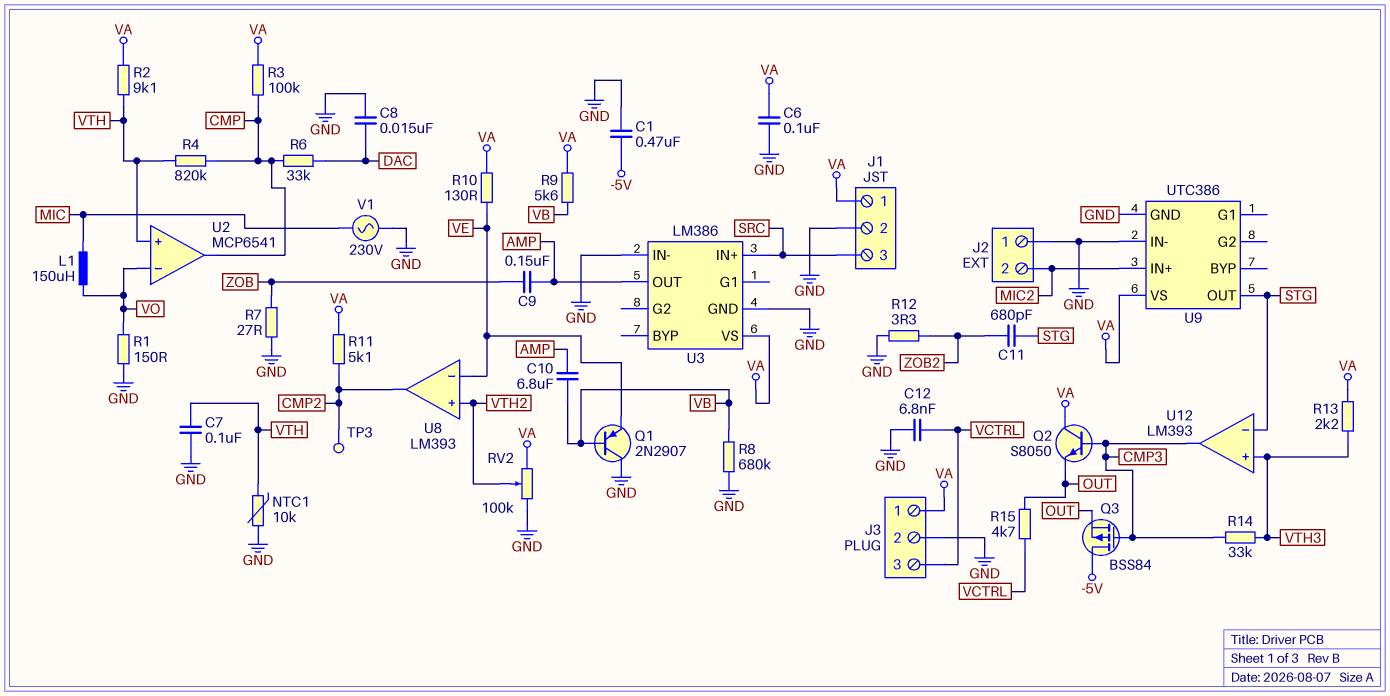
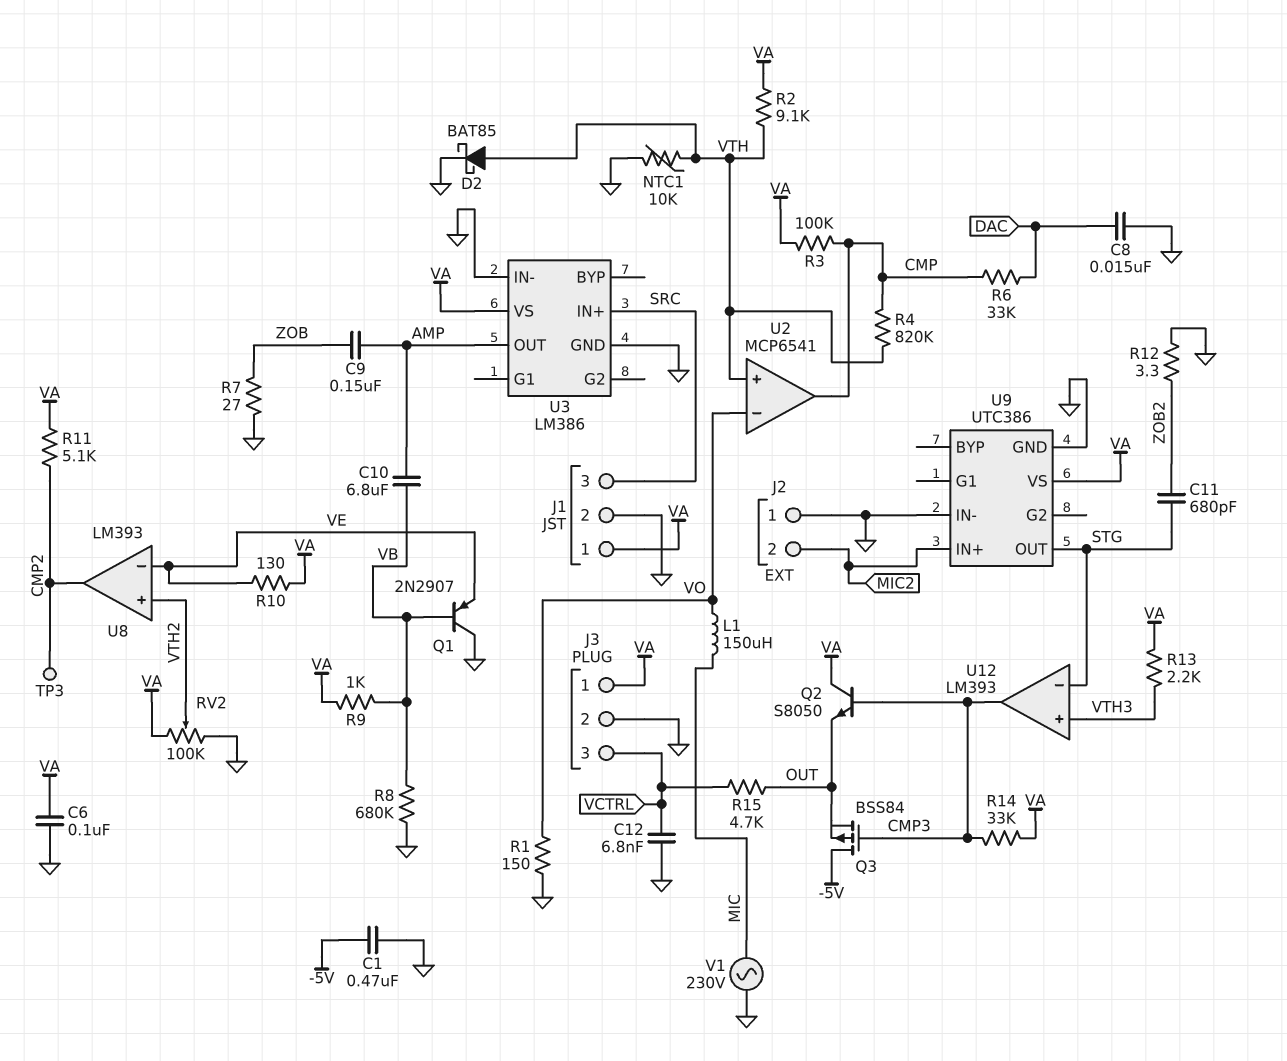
C7: 100nF (GND, VTH) -> none
D2: none -> schottky BAT85 (A VTH, K GND)
R9: 5.6k (VA, VB) -> 1k (VA, VB)
R14: 33k (CMP3, VTH3) -> 33k (CMP3, VA)

